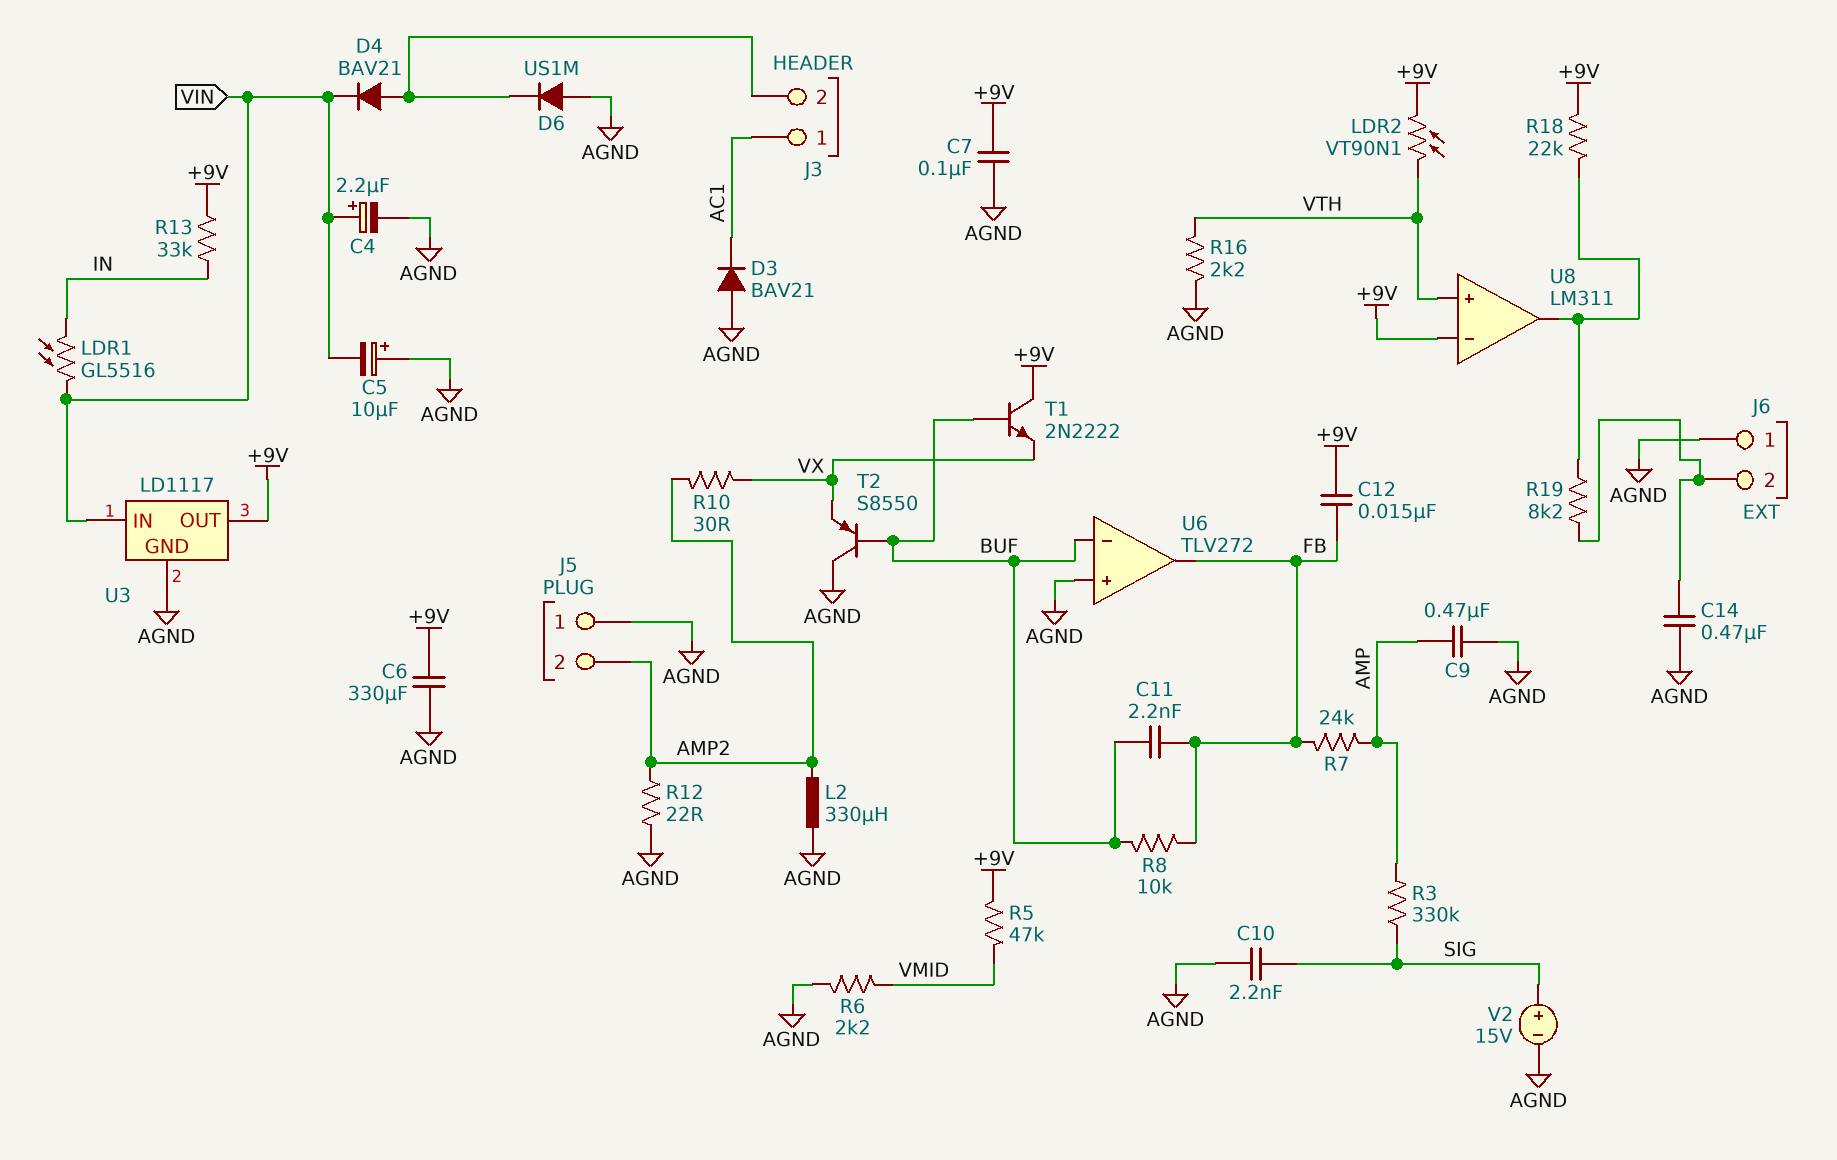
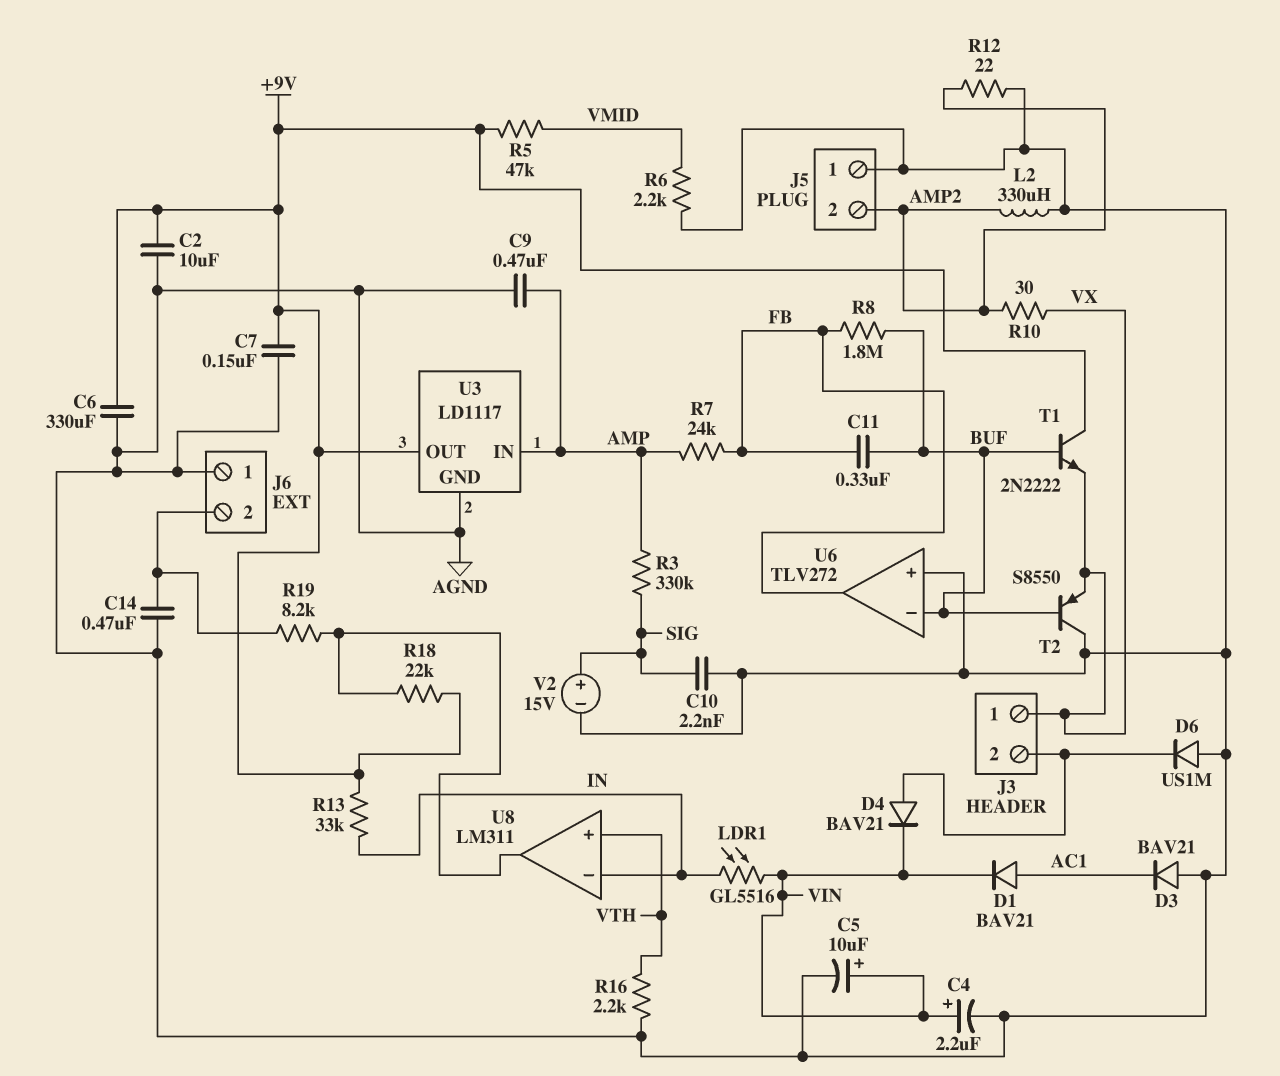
C2: none -> 10uF (+9V, AGND)
C5: 10uF (plus AGND, minus VIN) -> 10uF (plus VIN, minus AGND)
C7: 100nF (+9V, AGND) -> 150nF (+9V, AGND)
C11: 2.2nF (BUF, FB) -> 330nF (BUF, FB)
C12: 15nF (+9V, FB) -> none
D1: none -> diode BAV21 (A AC1, K VIN)
J3 pin 1: AC1 -> VX
LDR2: VT90N1 (+9V, VTH) -> none
R8: 10k (BUF, FB) -> 1.8M (BUF, FB)
U3 pin IN: VIN -> AMP
U8 pin in-: +9V -> IN

